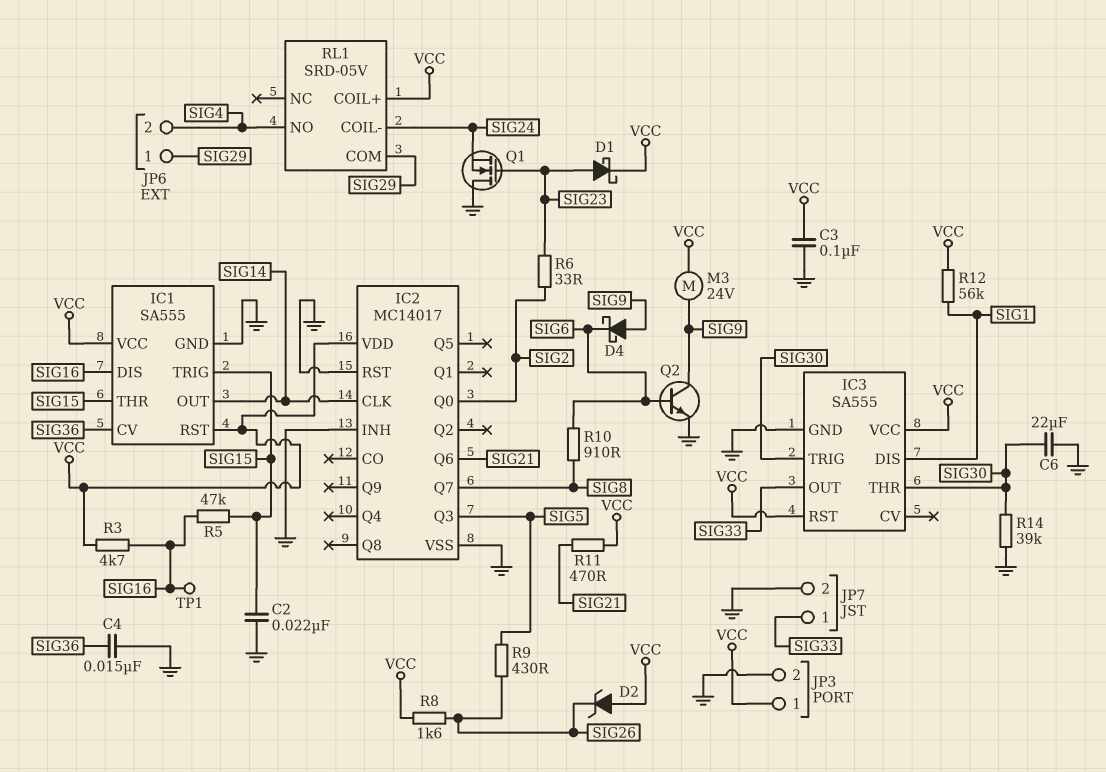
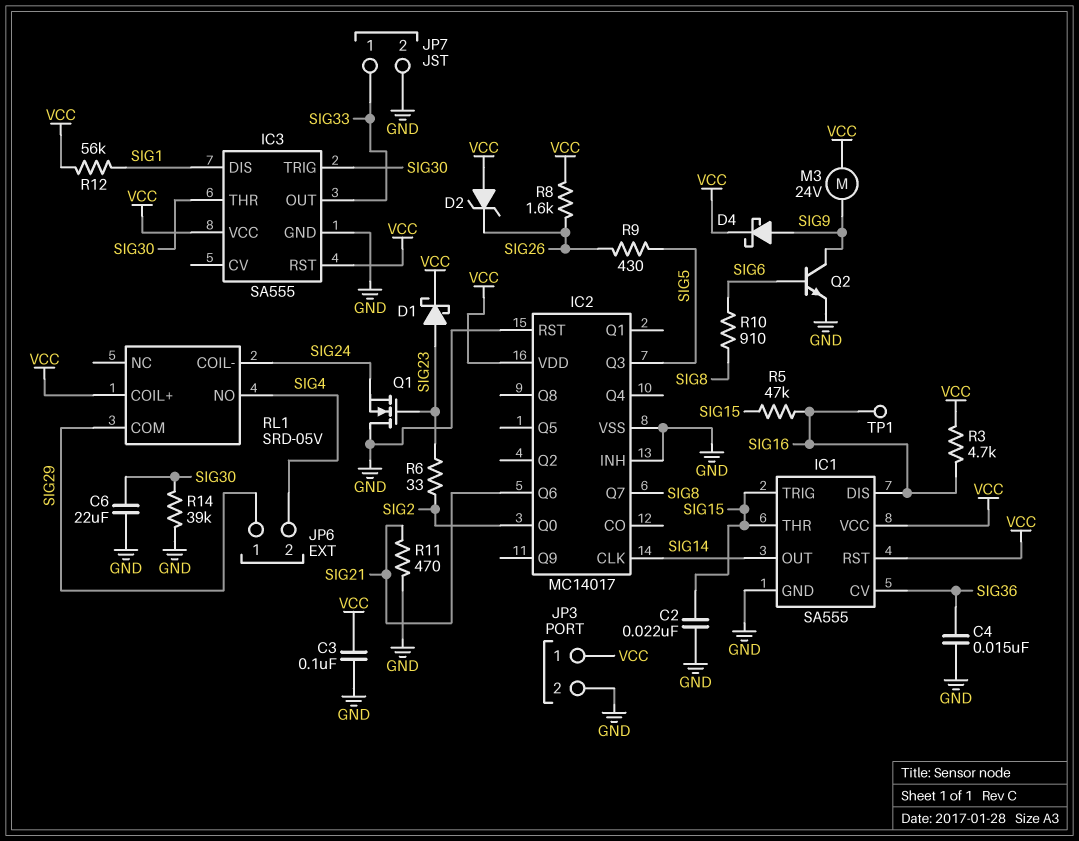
D4: schottky (A SIG9, K SIG6) -> schottky (A SIG9, K VCC)
R11: 470 (SIG21, VCC) -> 470 (GND, SIG21)

